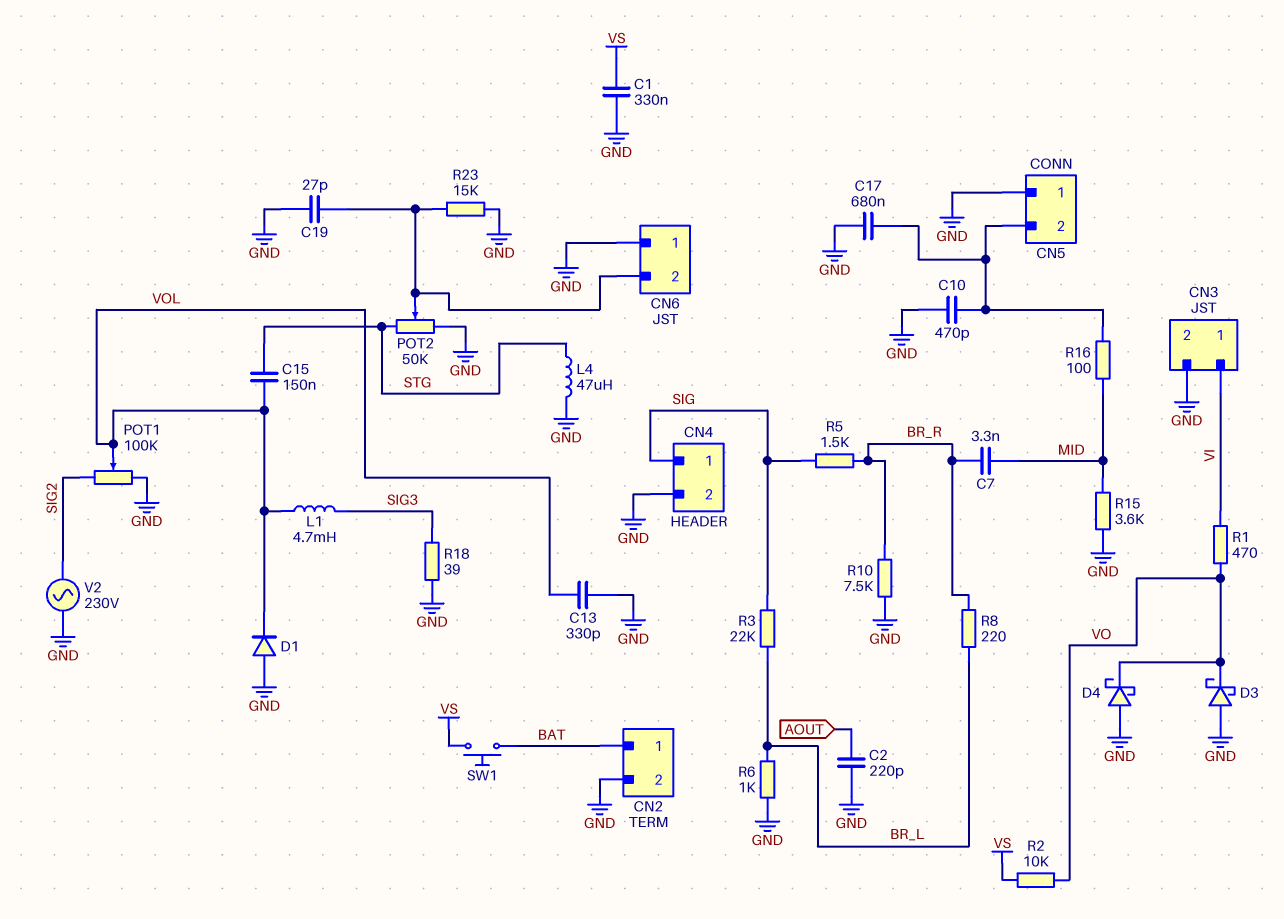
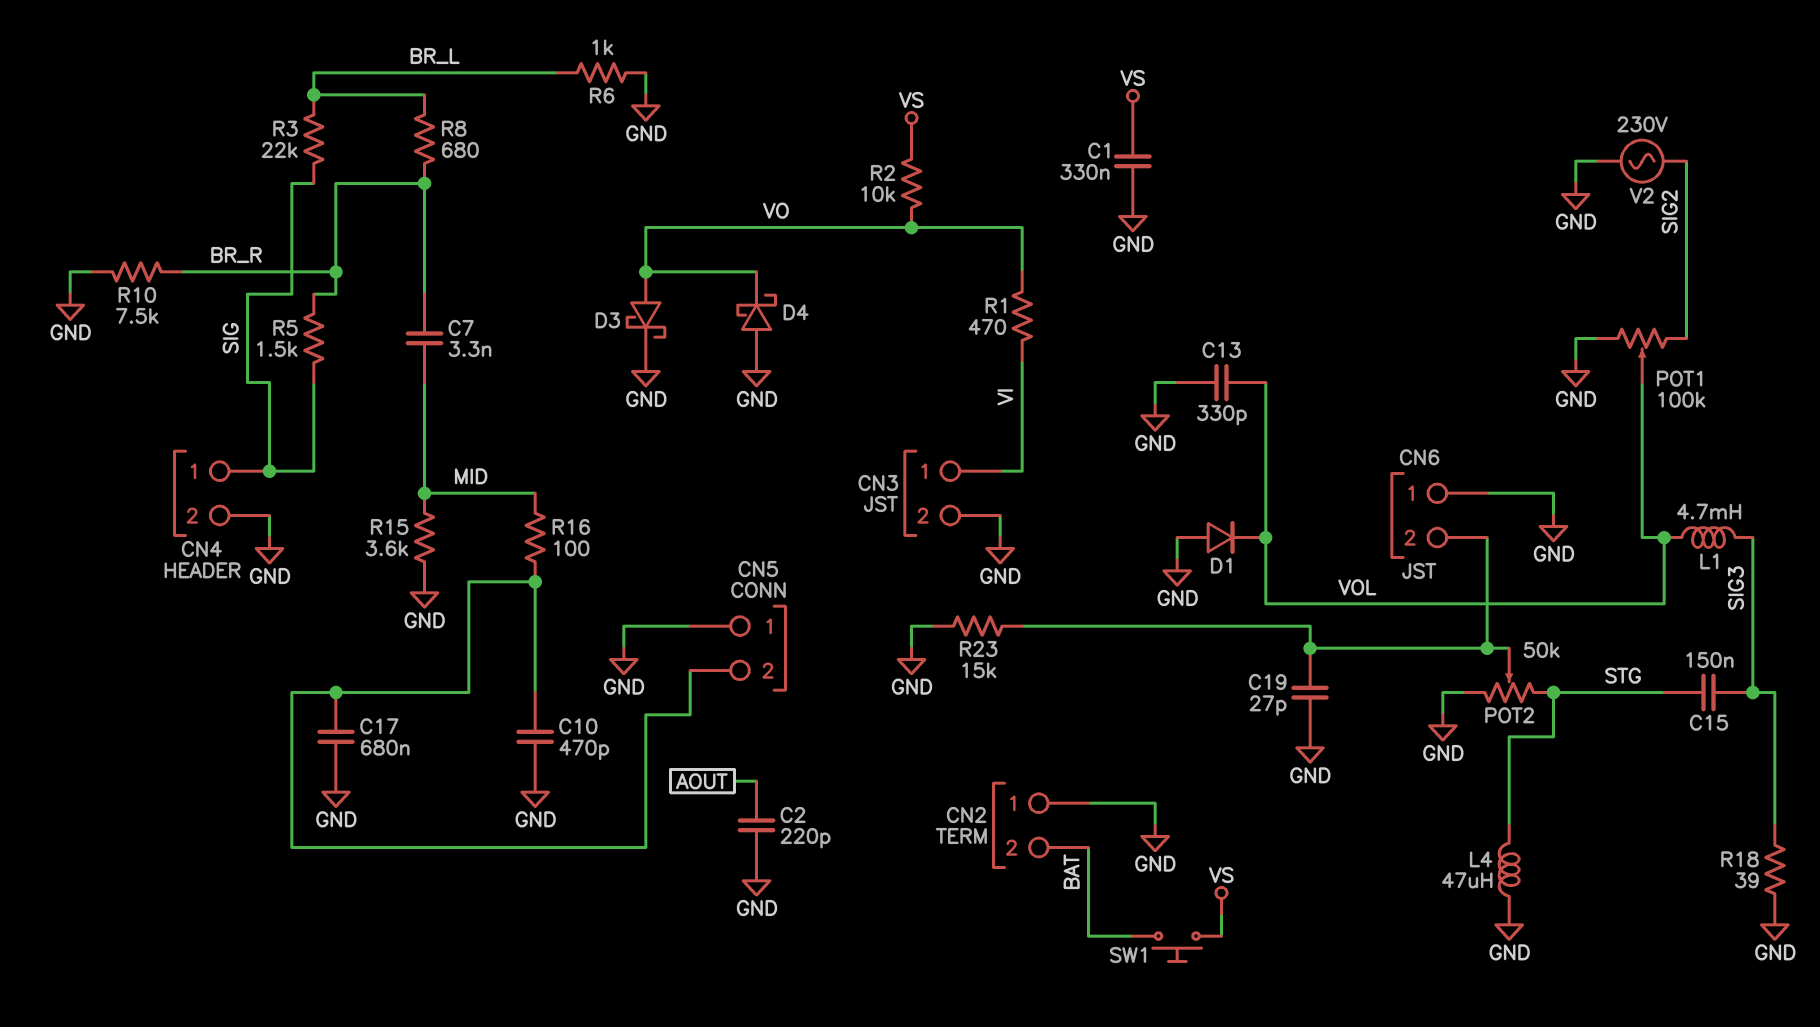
C15: 150nF (STG, VOL) -> 150nF (SIG3, STG)
CN2 pin 1: BAT -> GND
CN2 pin 2: GND -> BAT
D3: schottky (A GND, K VO) -> schottky (A VO, K GND)
R8: 220 (BR_L, BR_R) -> 680 (BR_L, BR_R)

